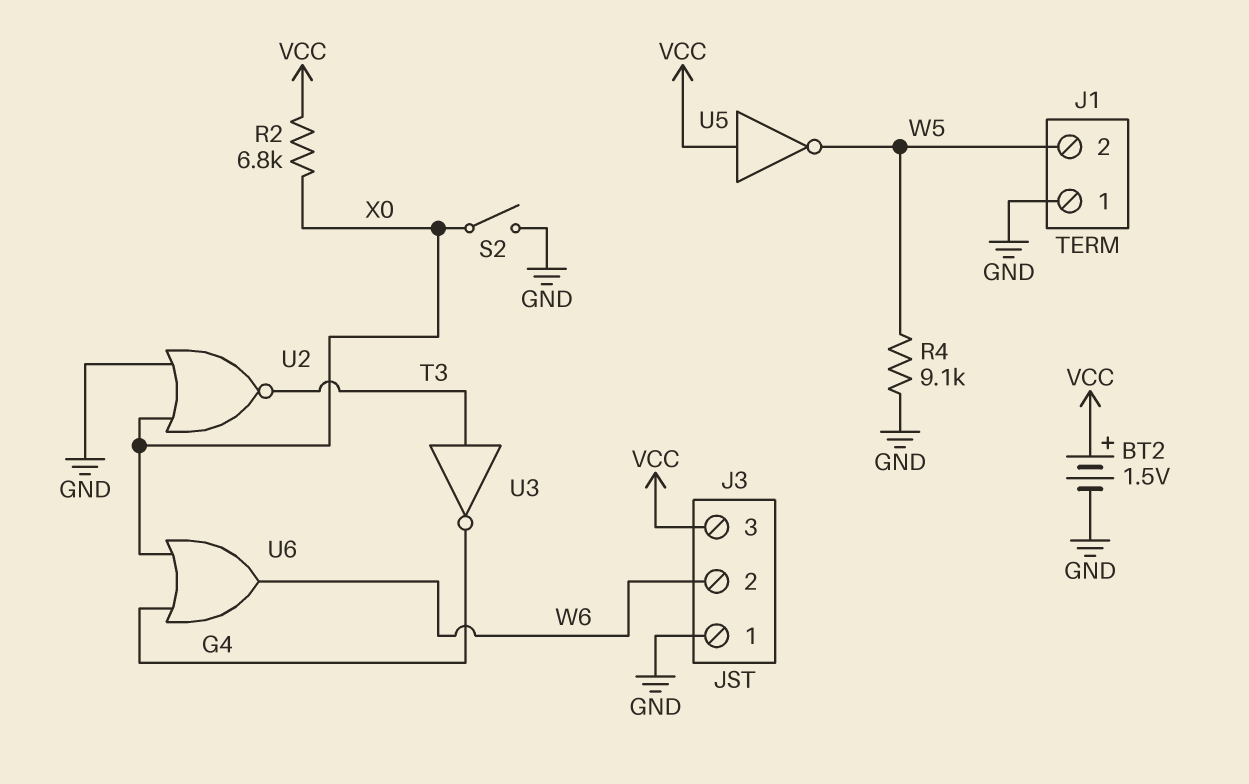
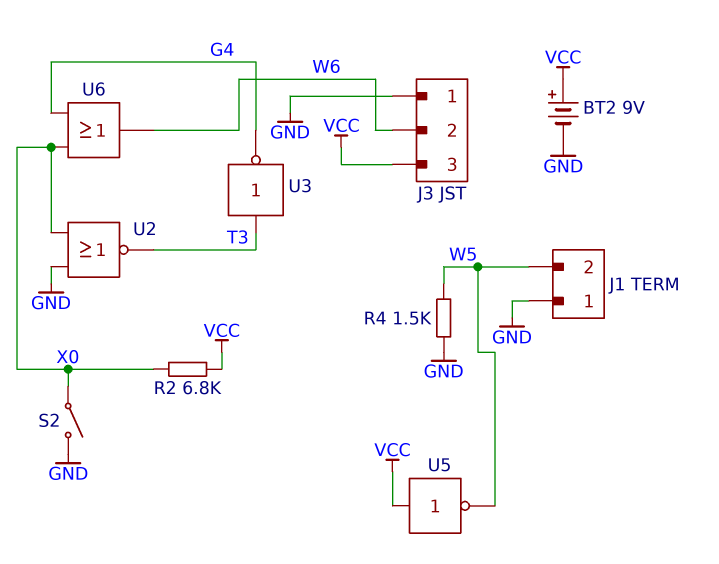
BT2: 1.5V (plus VCC, minus GND) -> 9V (plus VCC, minus GND)
R4: 9.1k (GND, W5) -> 1.5k (GND, W5)

